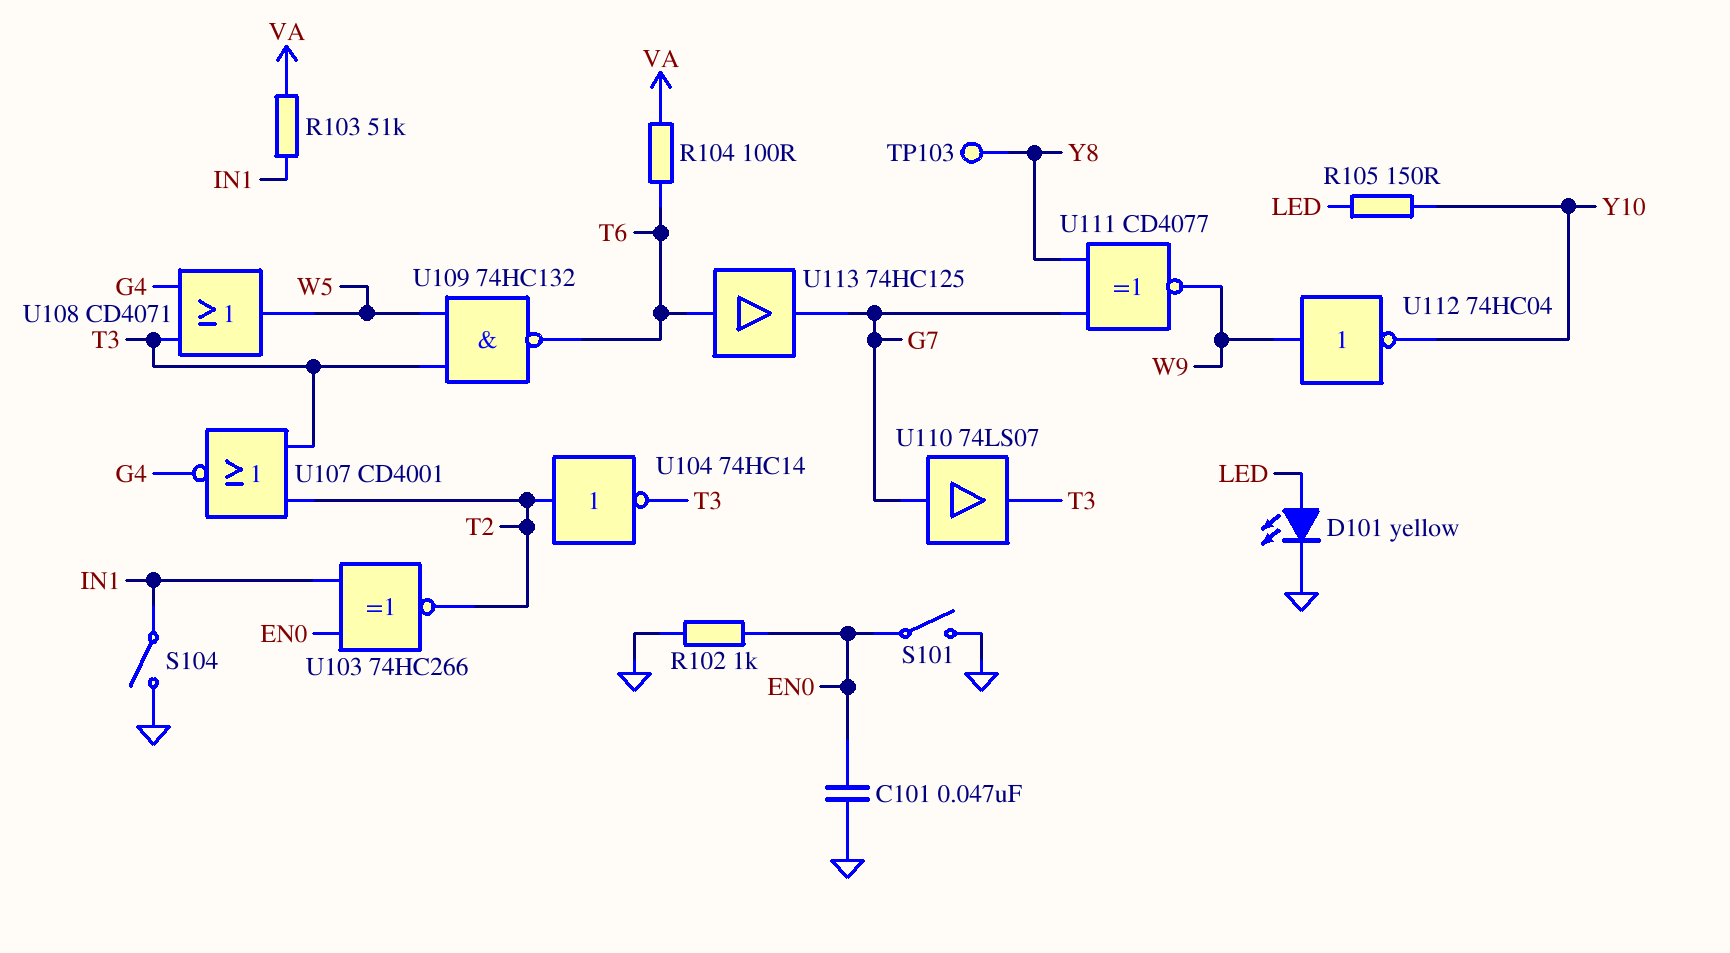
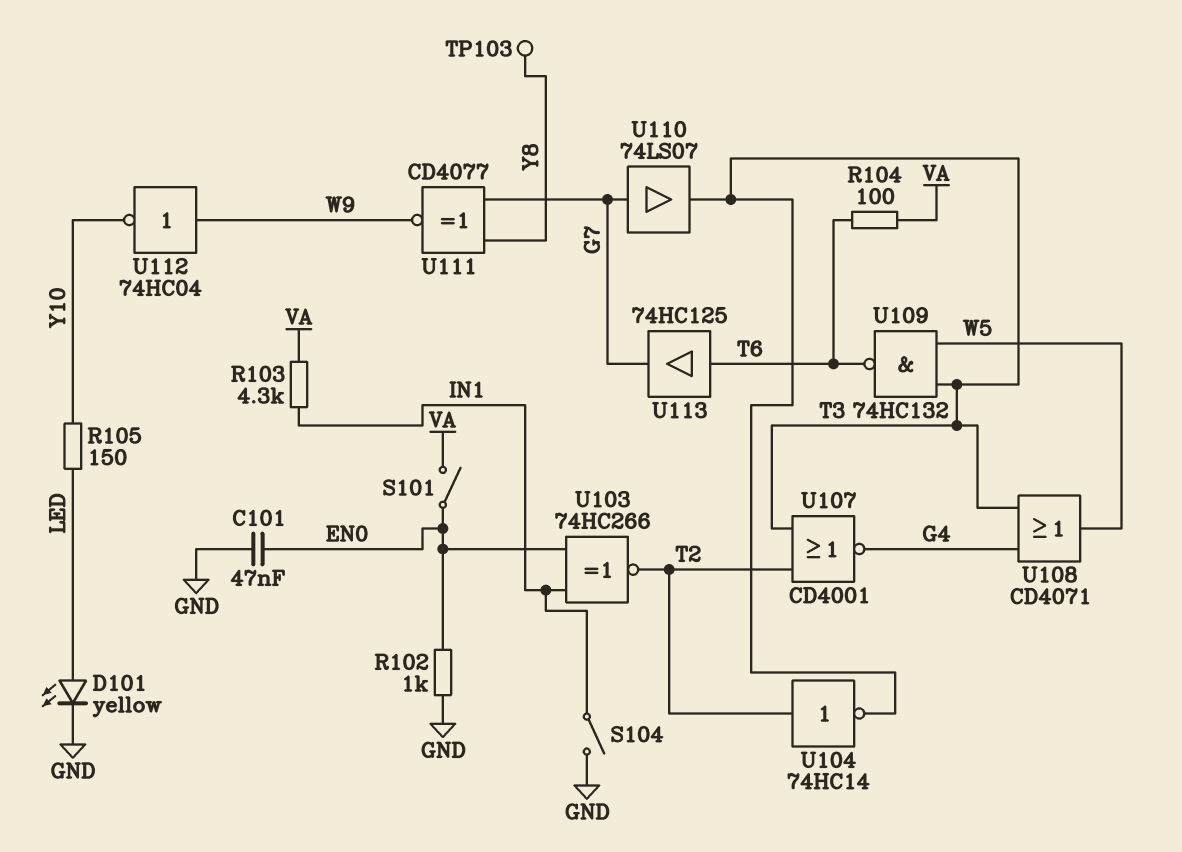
R103: 51k (IN1, VA) -> 4.3k (IN1, VA)
S101: switch (EN0, GND) -> switch (EN0, VA)

